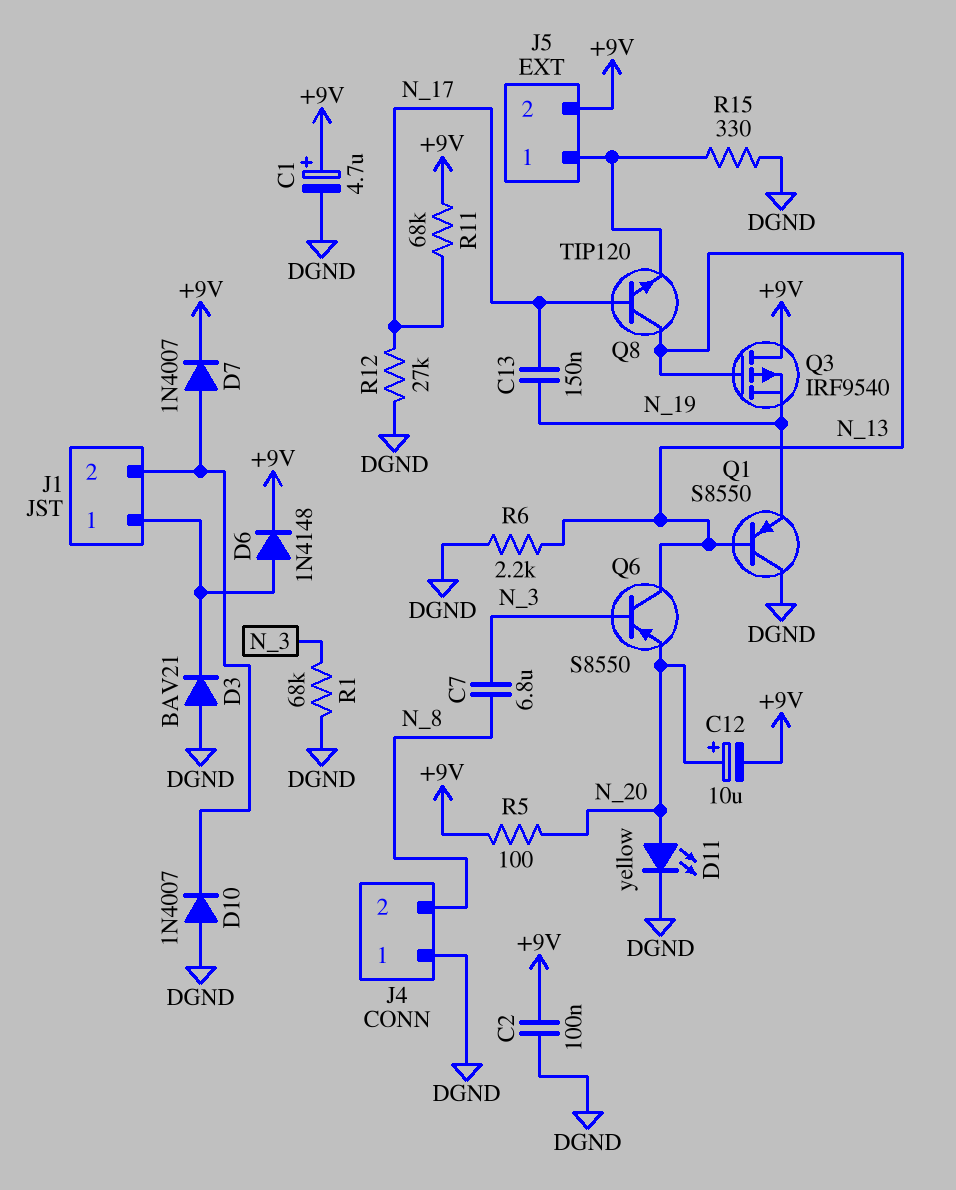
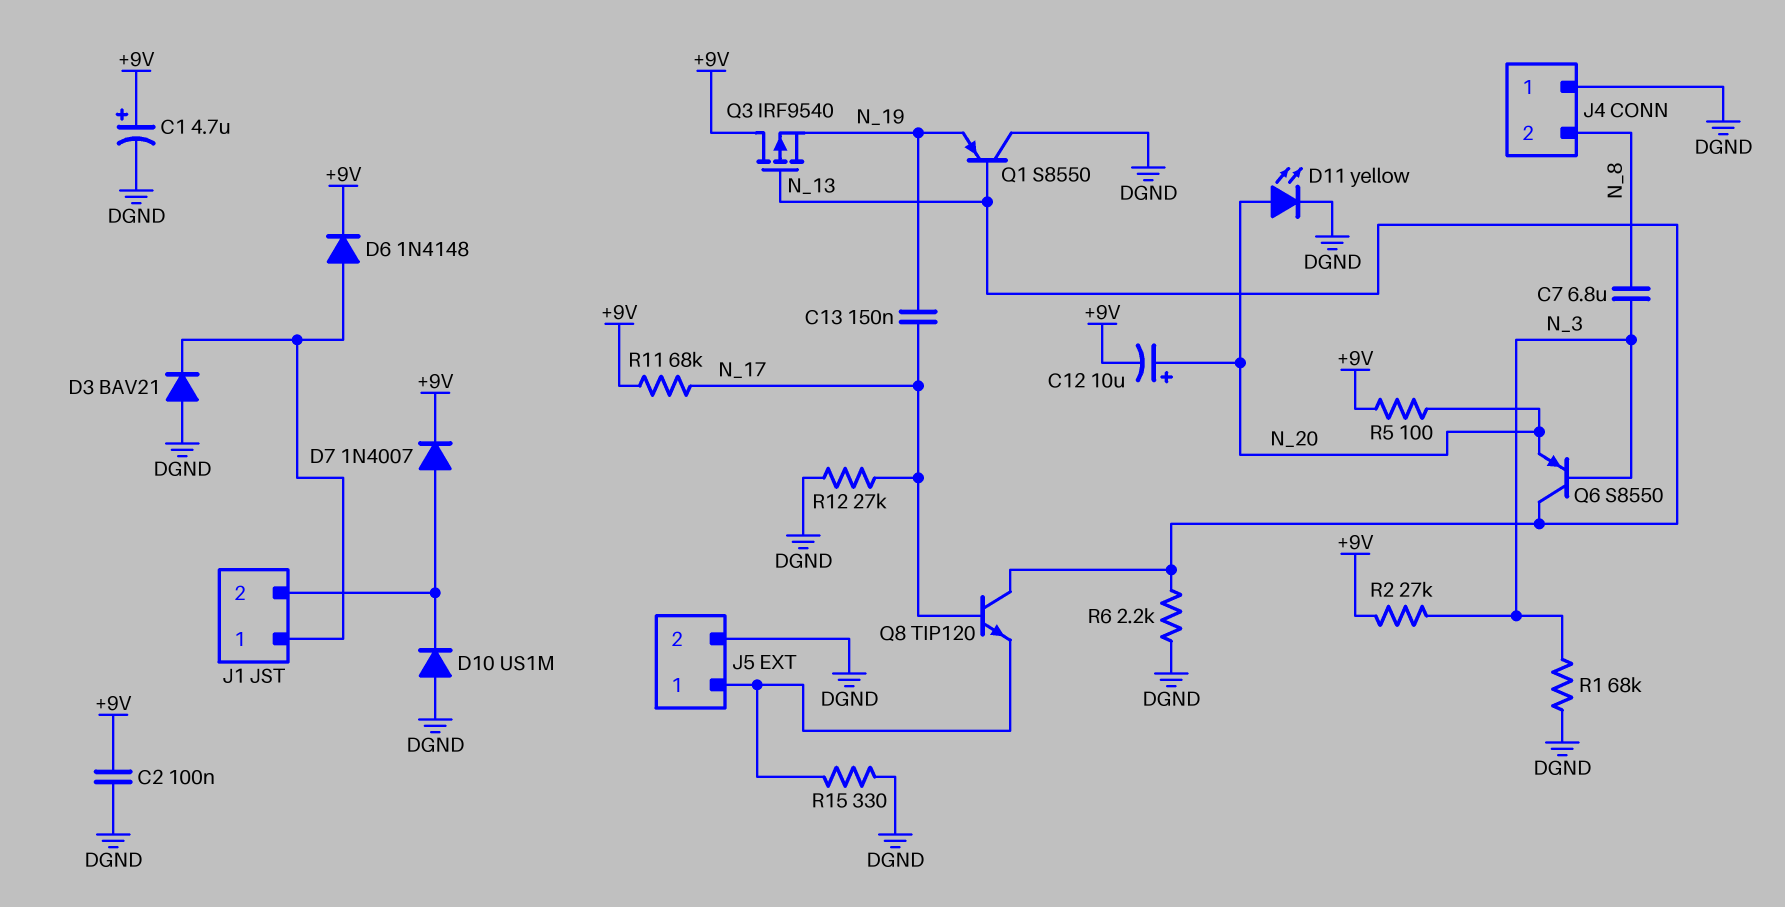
D10: diode 1N4007 (A DGND, K J1/2) -> diode US1M (A DGND, K J1/2)
J5 pin 2: +9V -> DGND
R2: none -> 27k (+9V, N_3)

